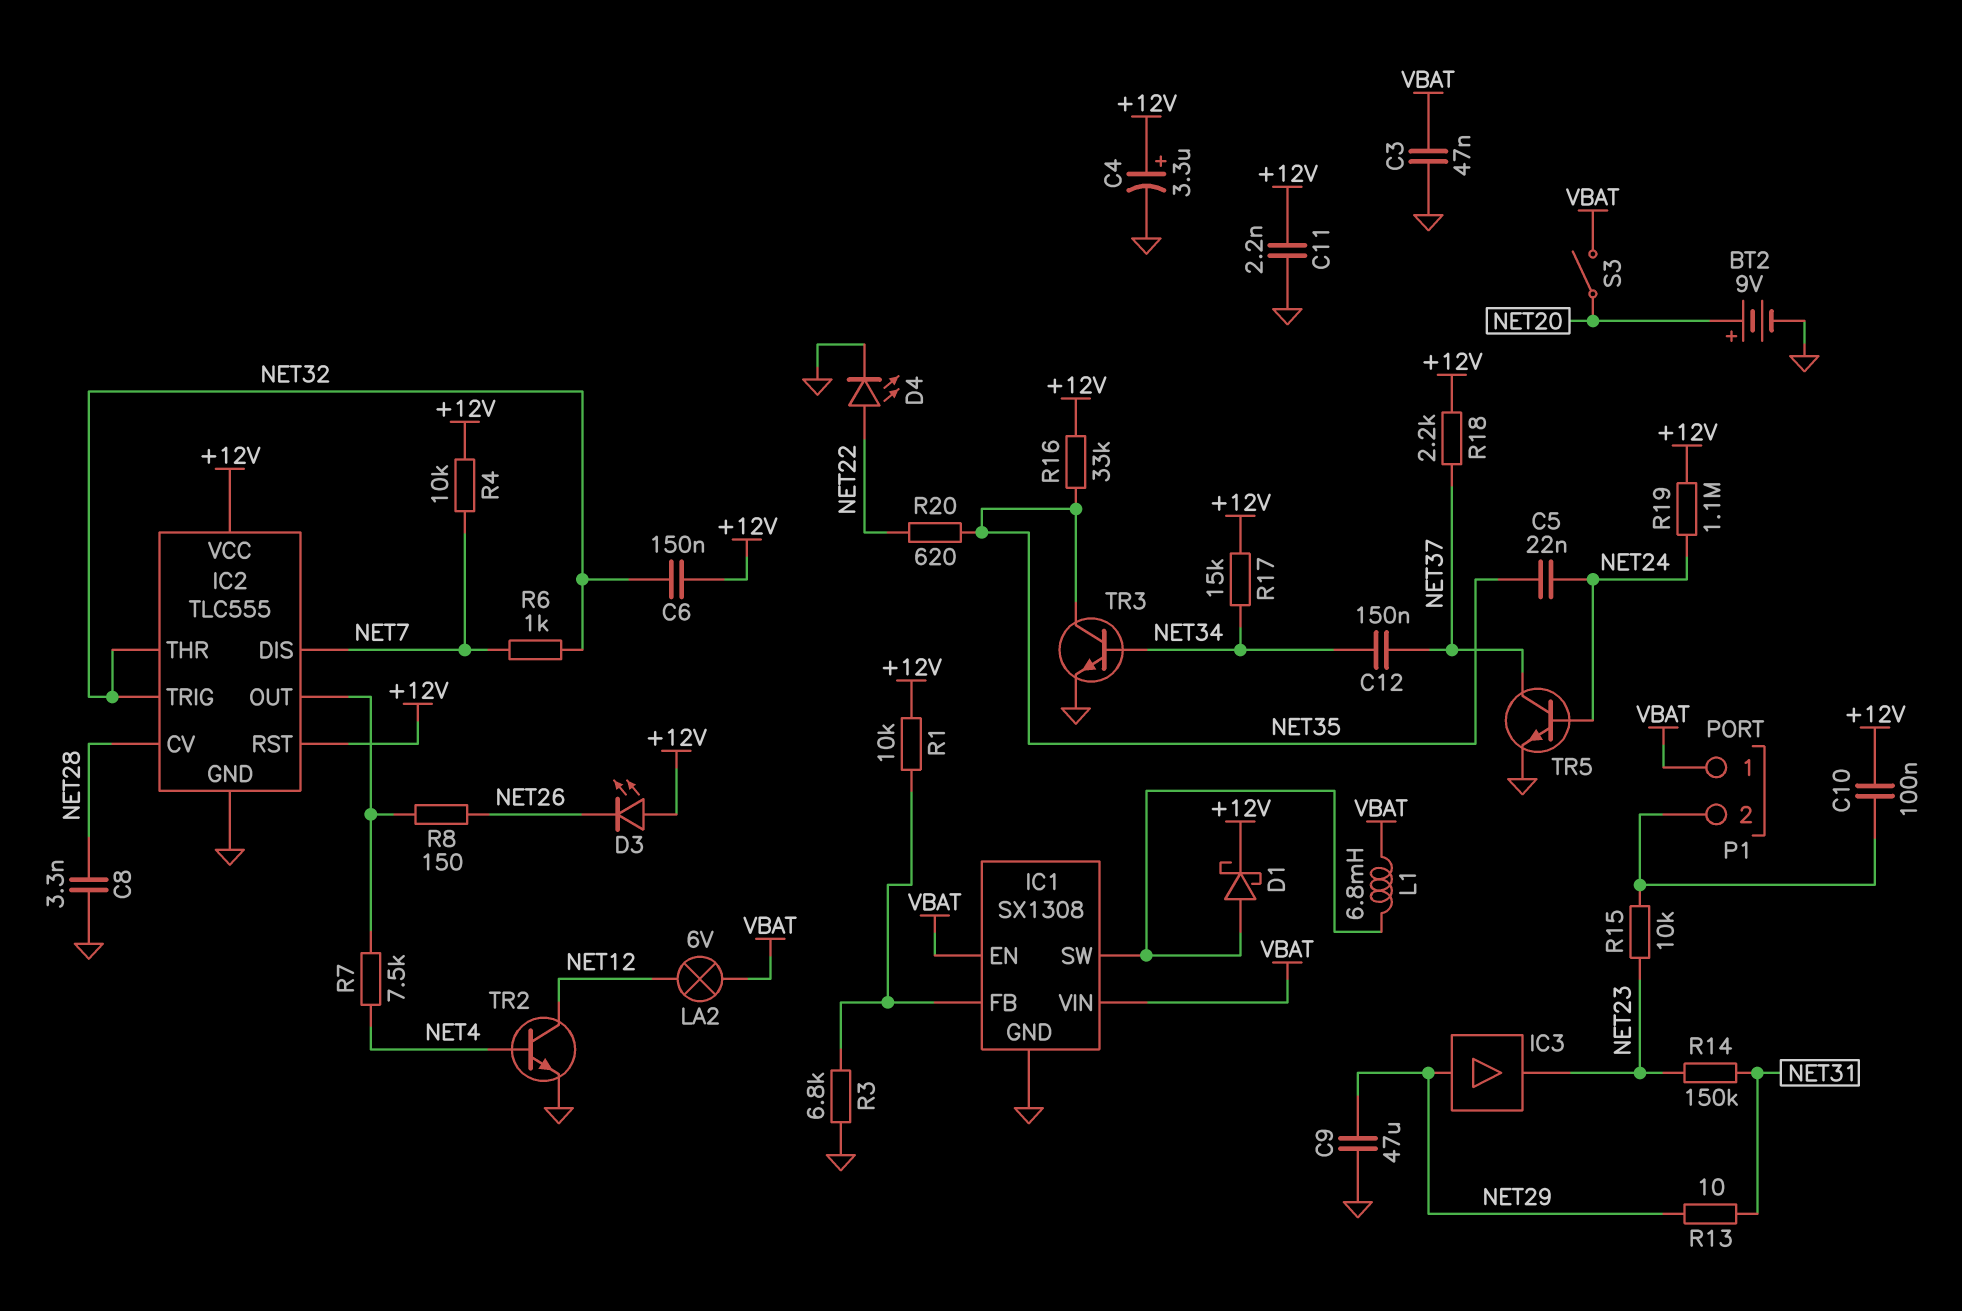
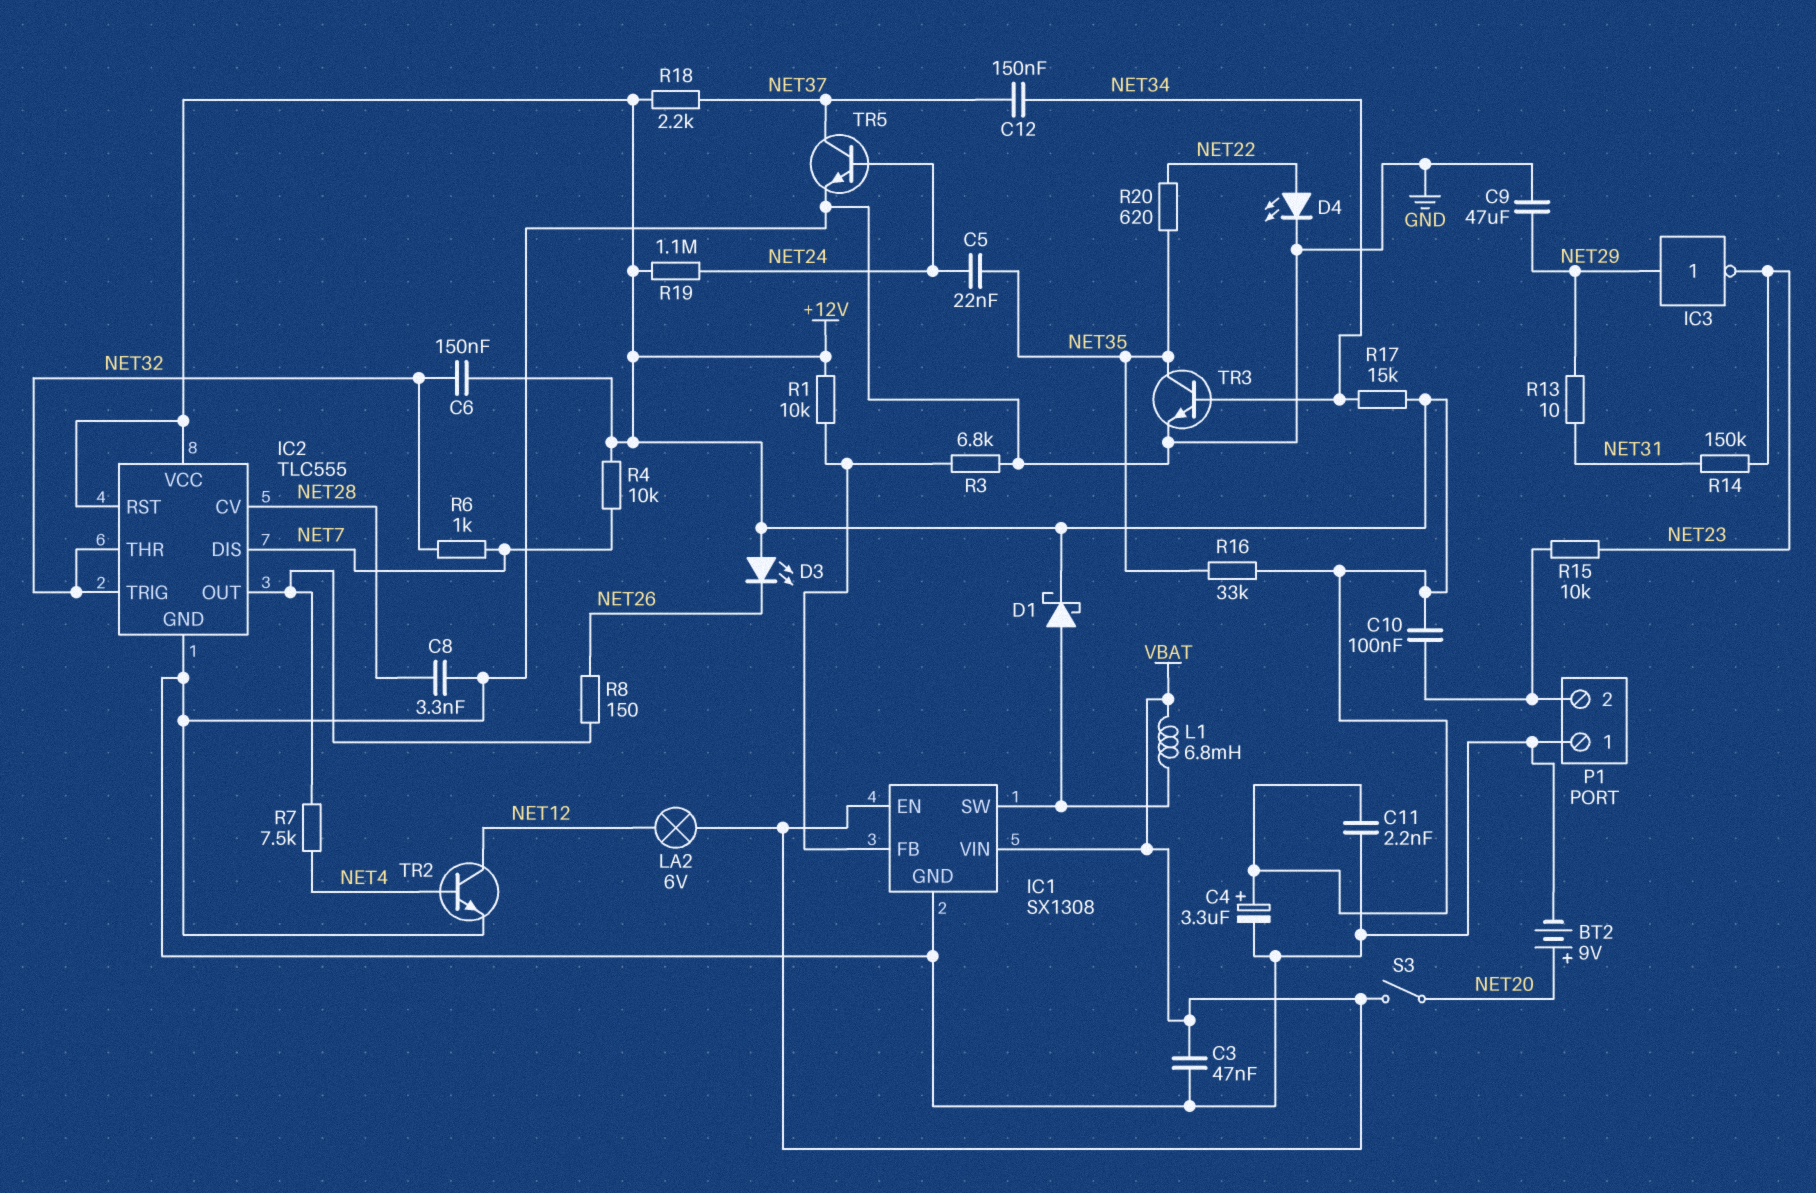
IC3: buffer (in NET29, out NET23) -> NOT (in NET29, out NET23)
P1 pin 1: VBAT -> GND

